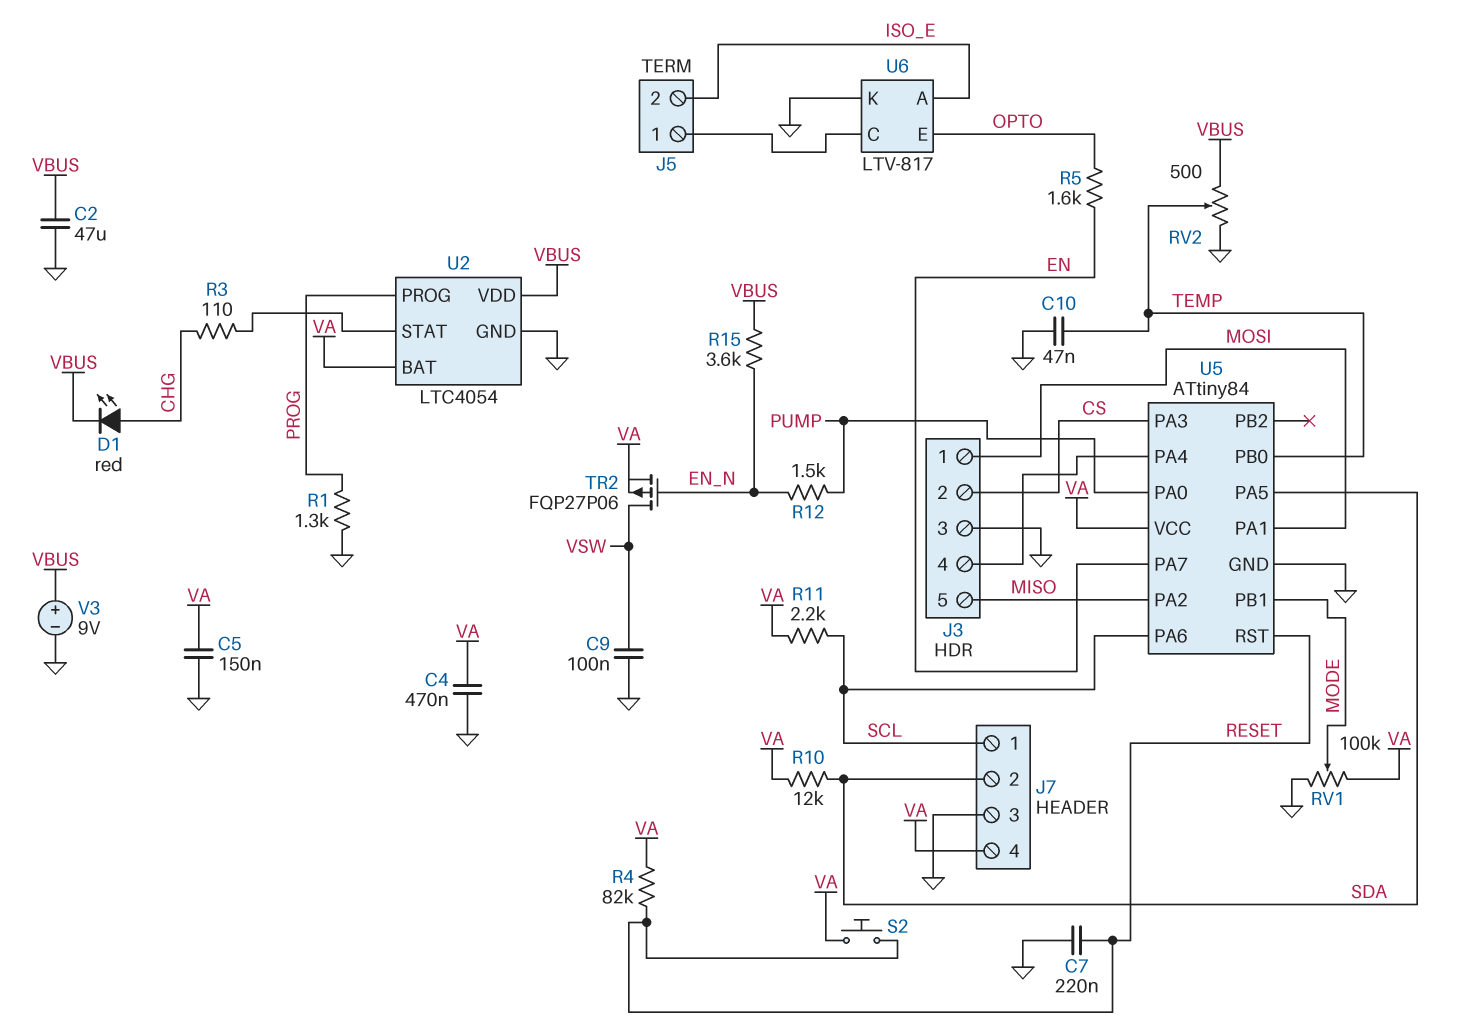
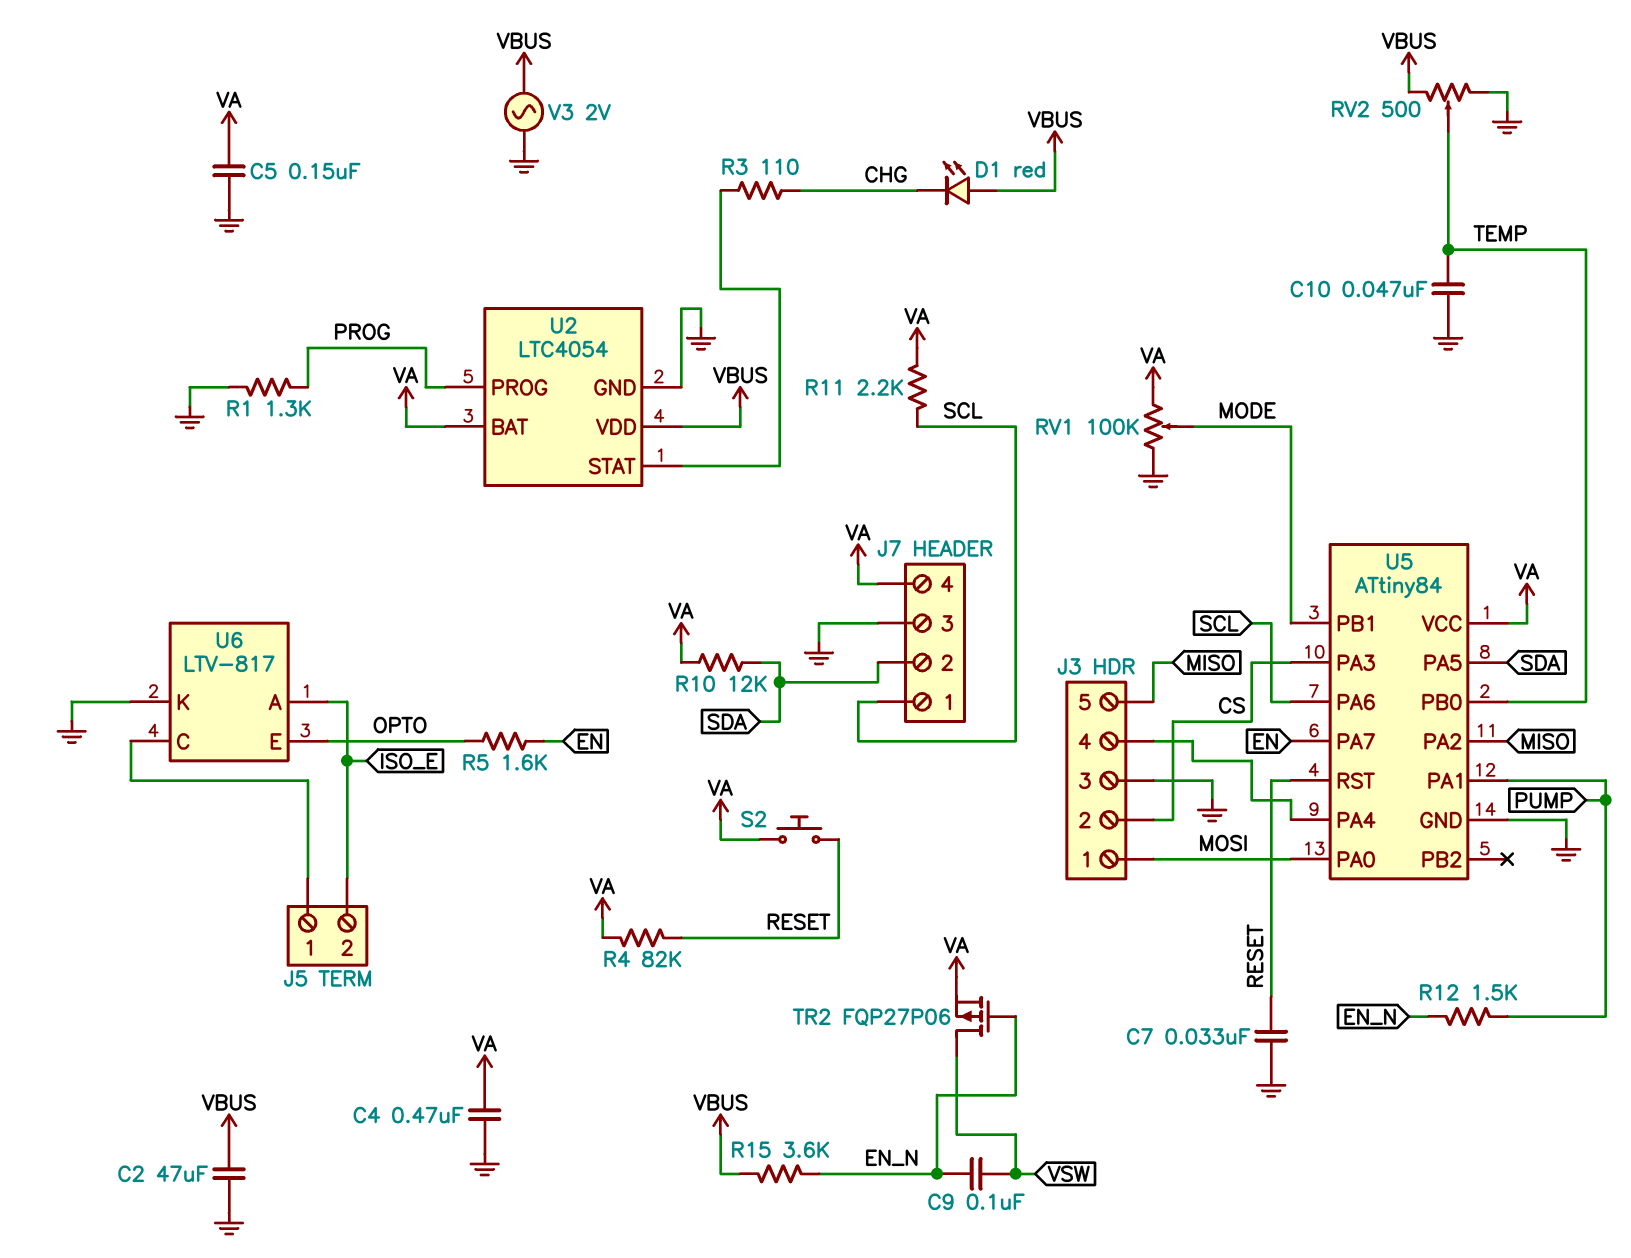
C7: 220nF (GND, RESET) -> 33nF (GND, RESET)
C9: 100nF (GND, VSW) -> 100nF (EN_N, VSW)
D1: LED red (A CHG, K VBUS) -> LED red (A VBUS, K CHG)
U5 pin PA0: PUMP -> MOSI
U5 pin PA1: MOSI -> PUMP
V3: 9V (plus VBUS, minus GND) -> AC 2V (GND, VBUS)

